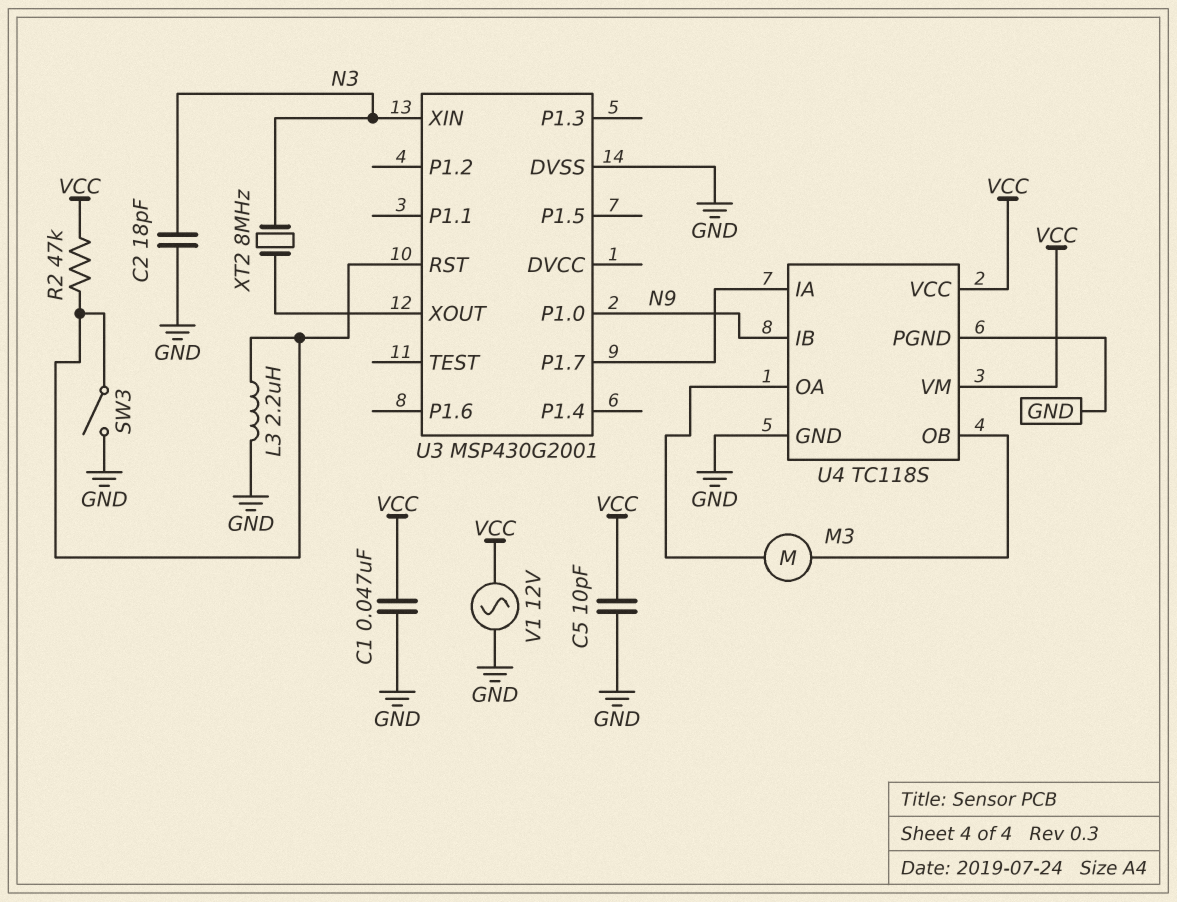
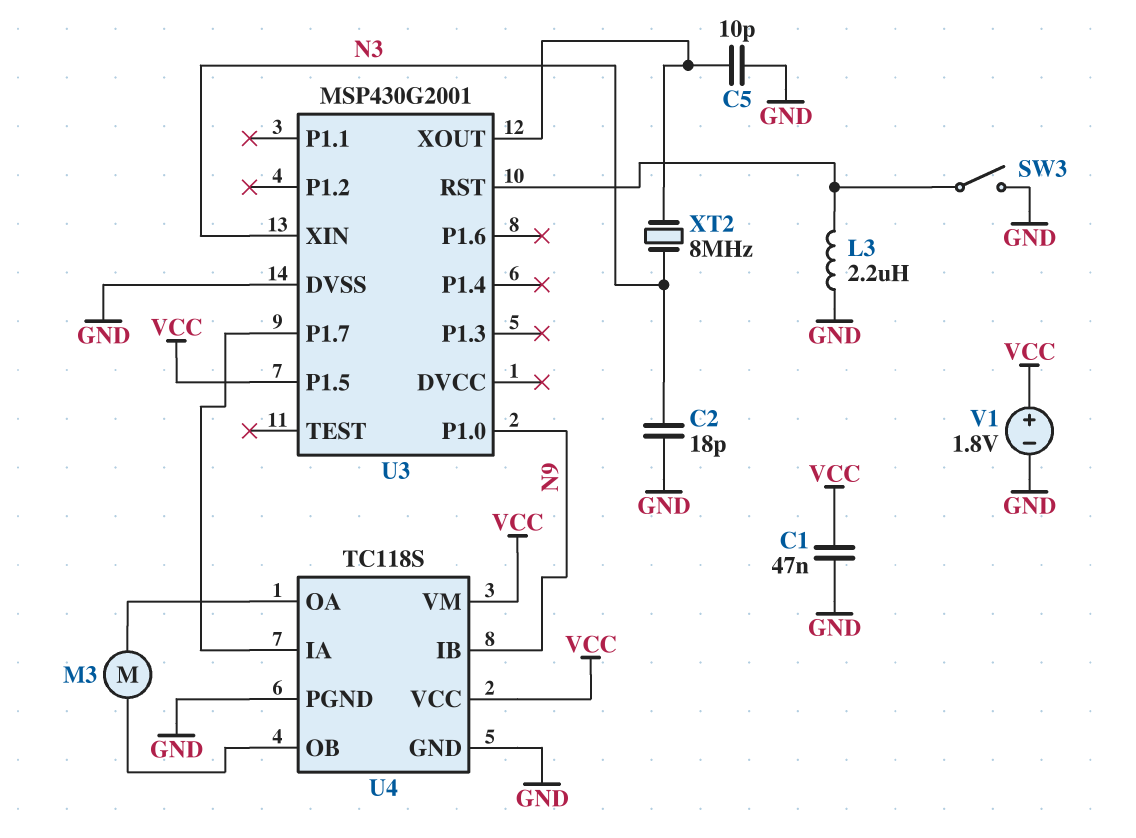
C5: 10pF (GND, VCC) -> 10pF (GND, U3/XOUT)
R2: 47k (U3/RST, VCC) -> none
U3 pin P1.5: none -> VCC
V1: AC 12V (GND, VCC) -> 1.8V (plus VCC, minus GND)

